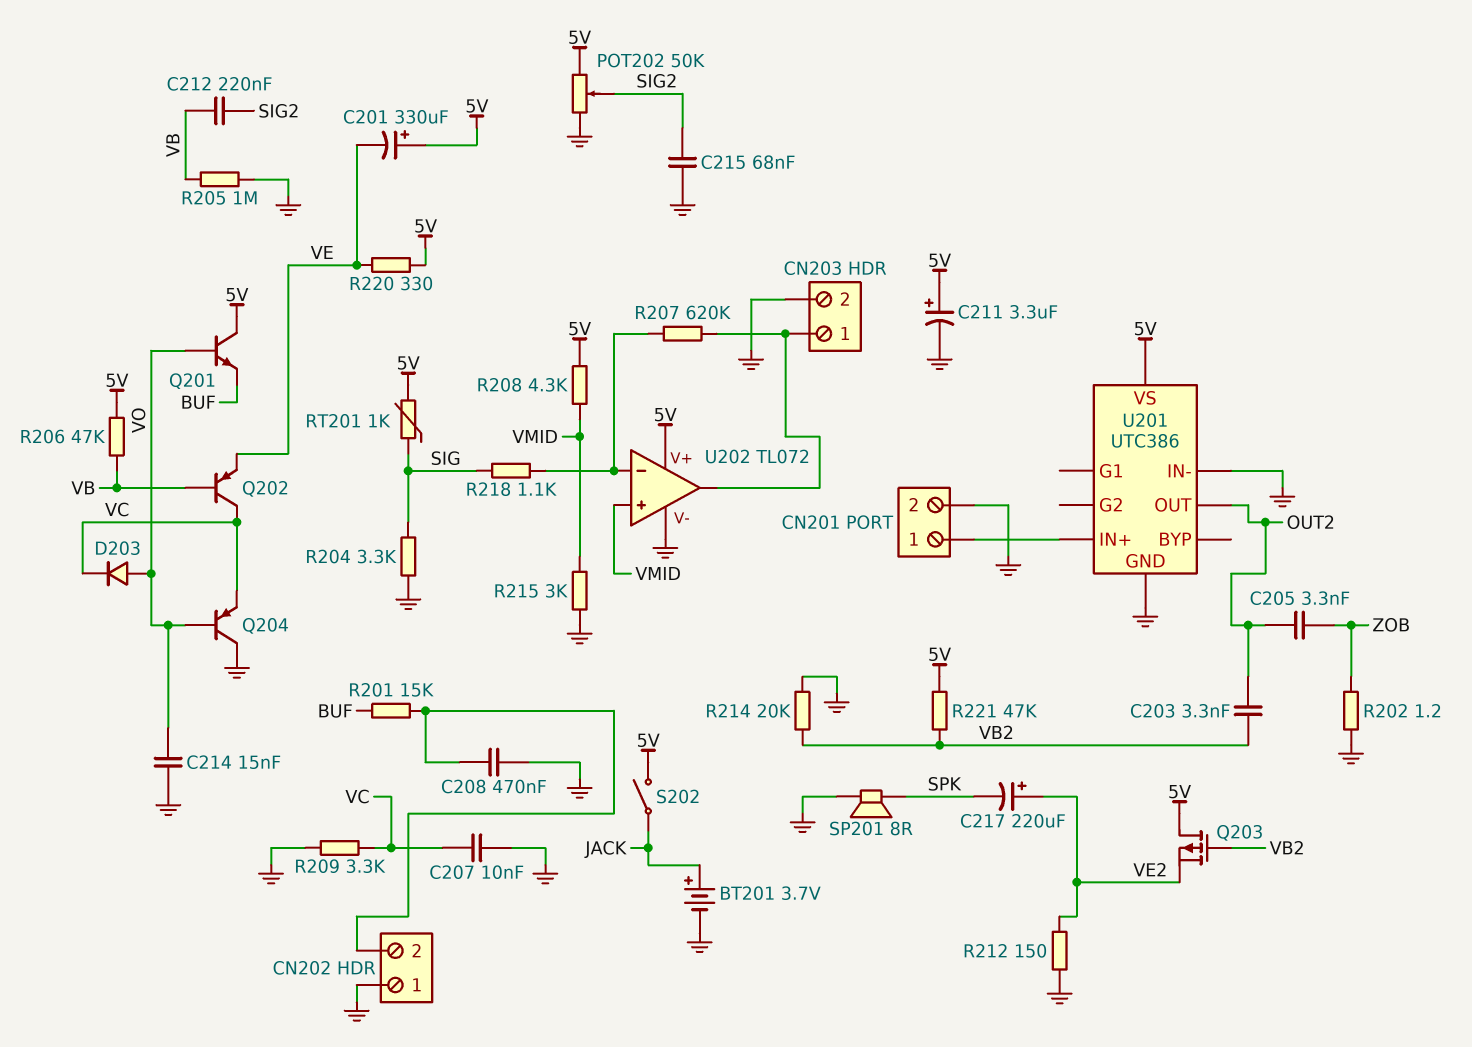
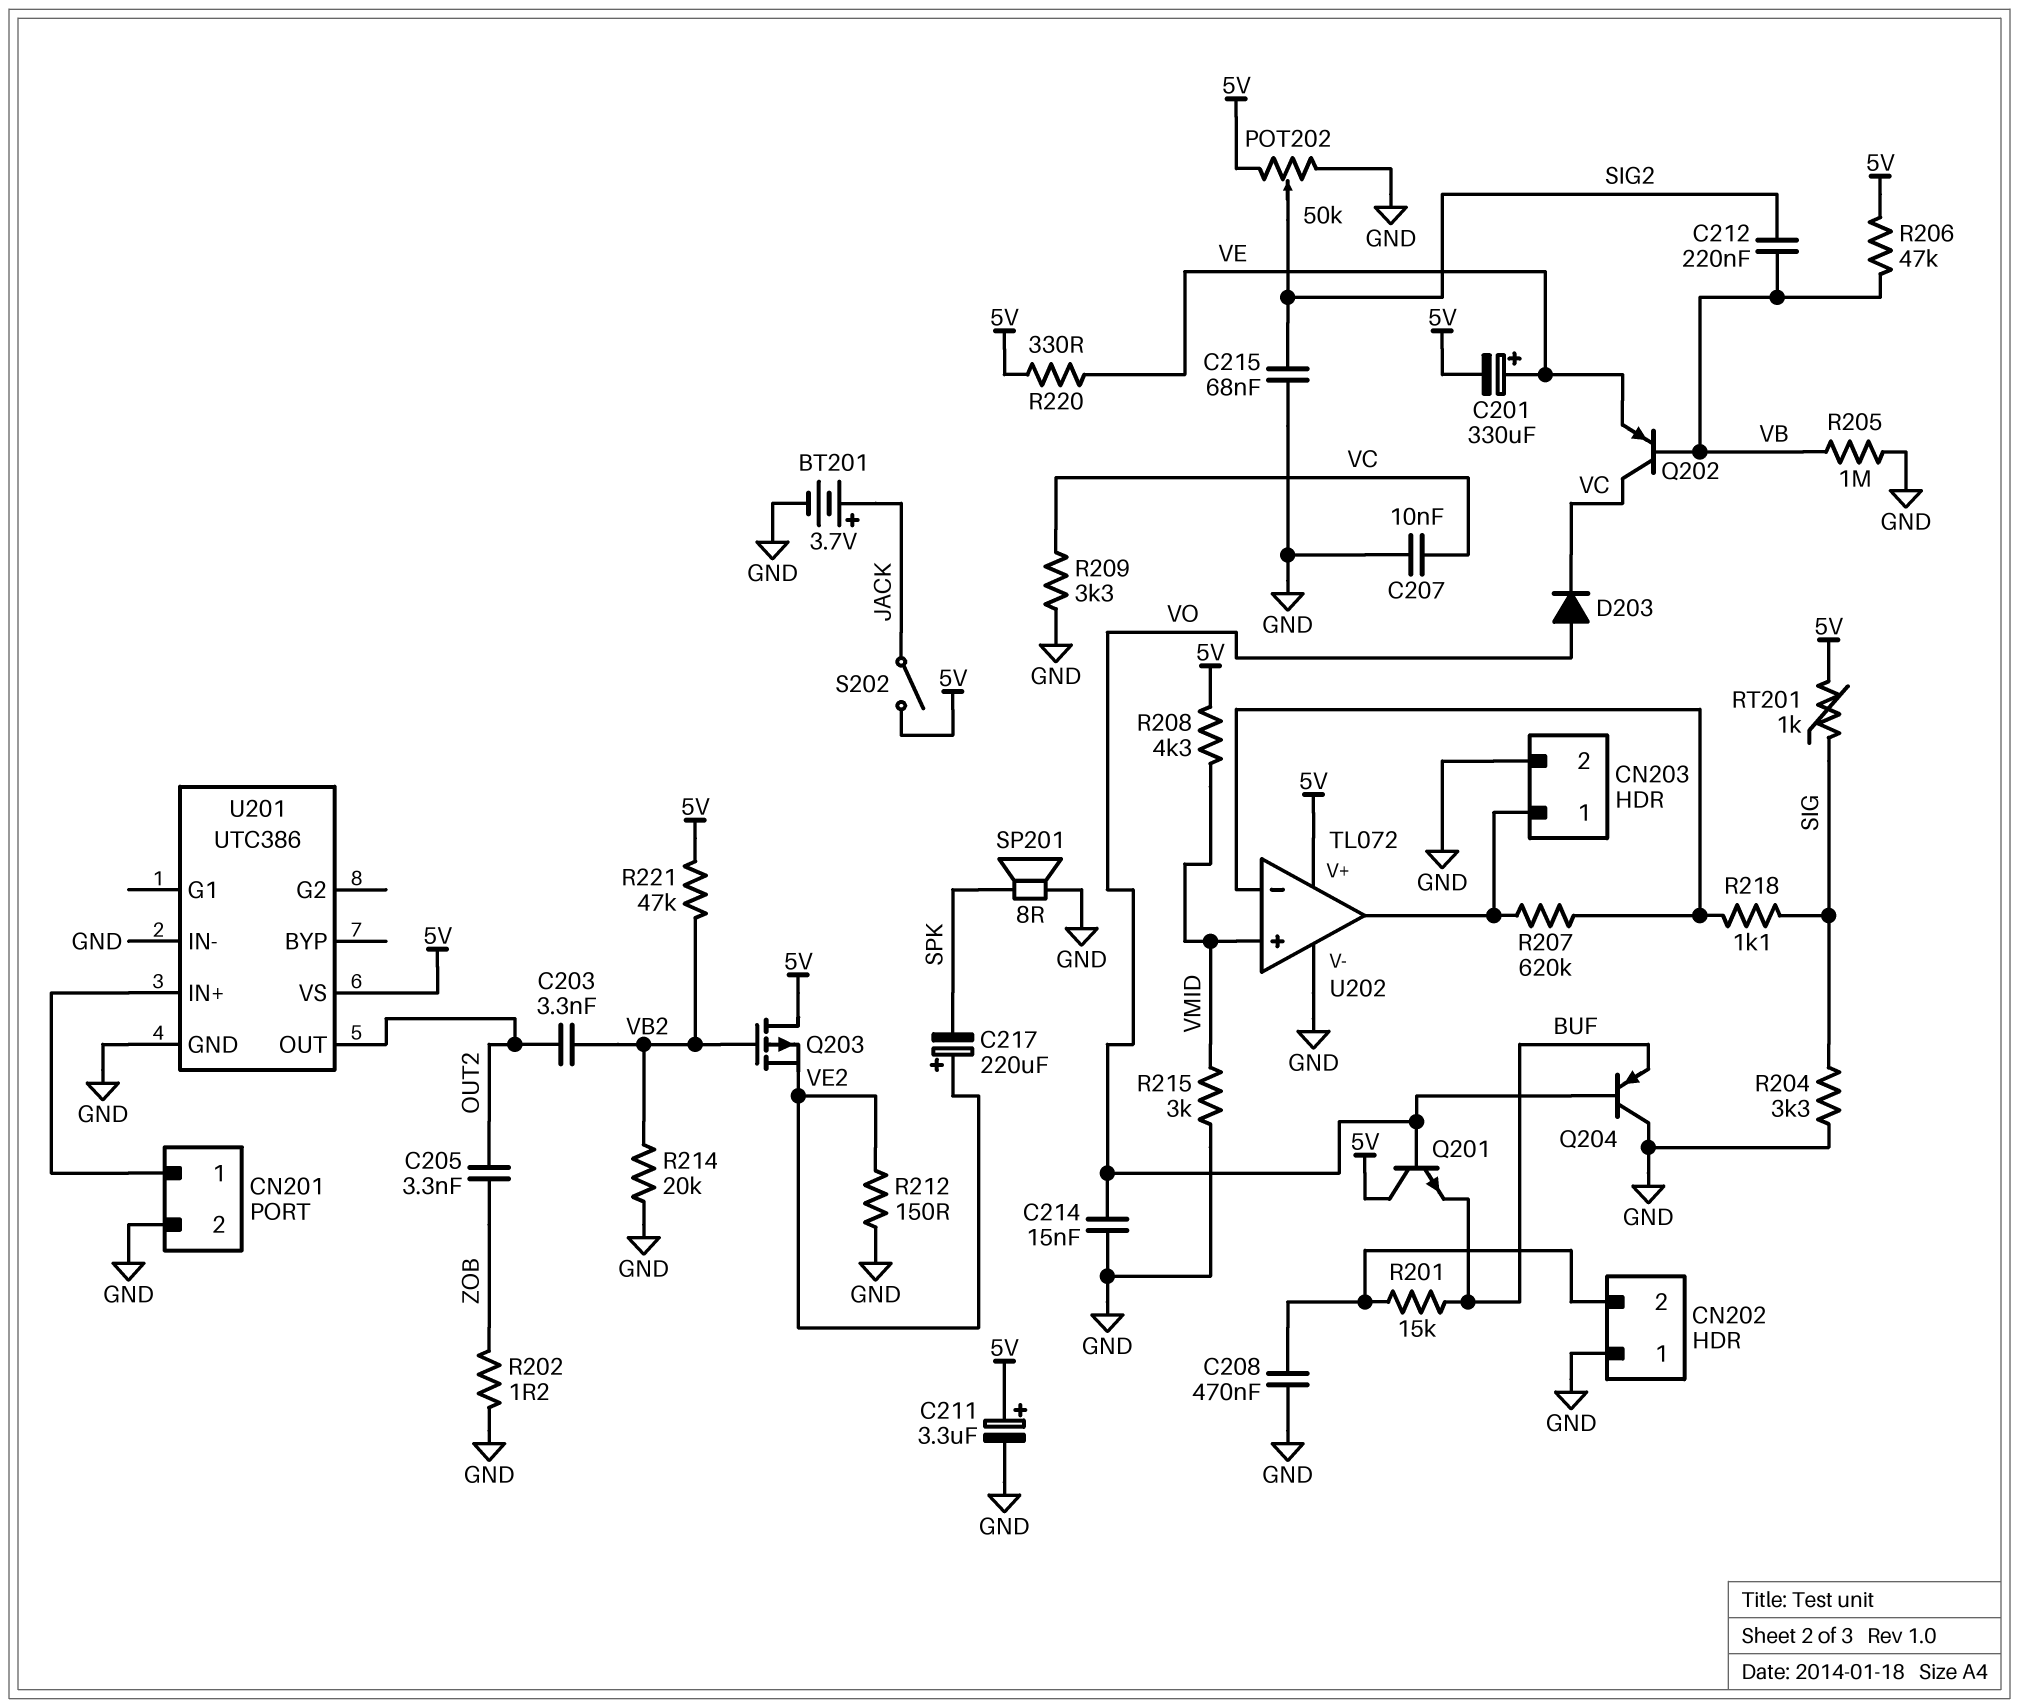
C201: 330uF (plus 5V, minus VE) -> 330uF (plus VE, minus 5V)
Q204: PNP (B VO, C GND, E VC) -> PNP (B VO, C GND, E BUF)

